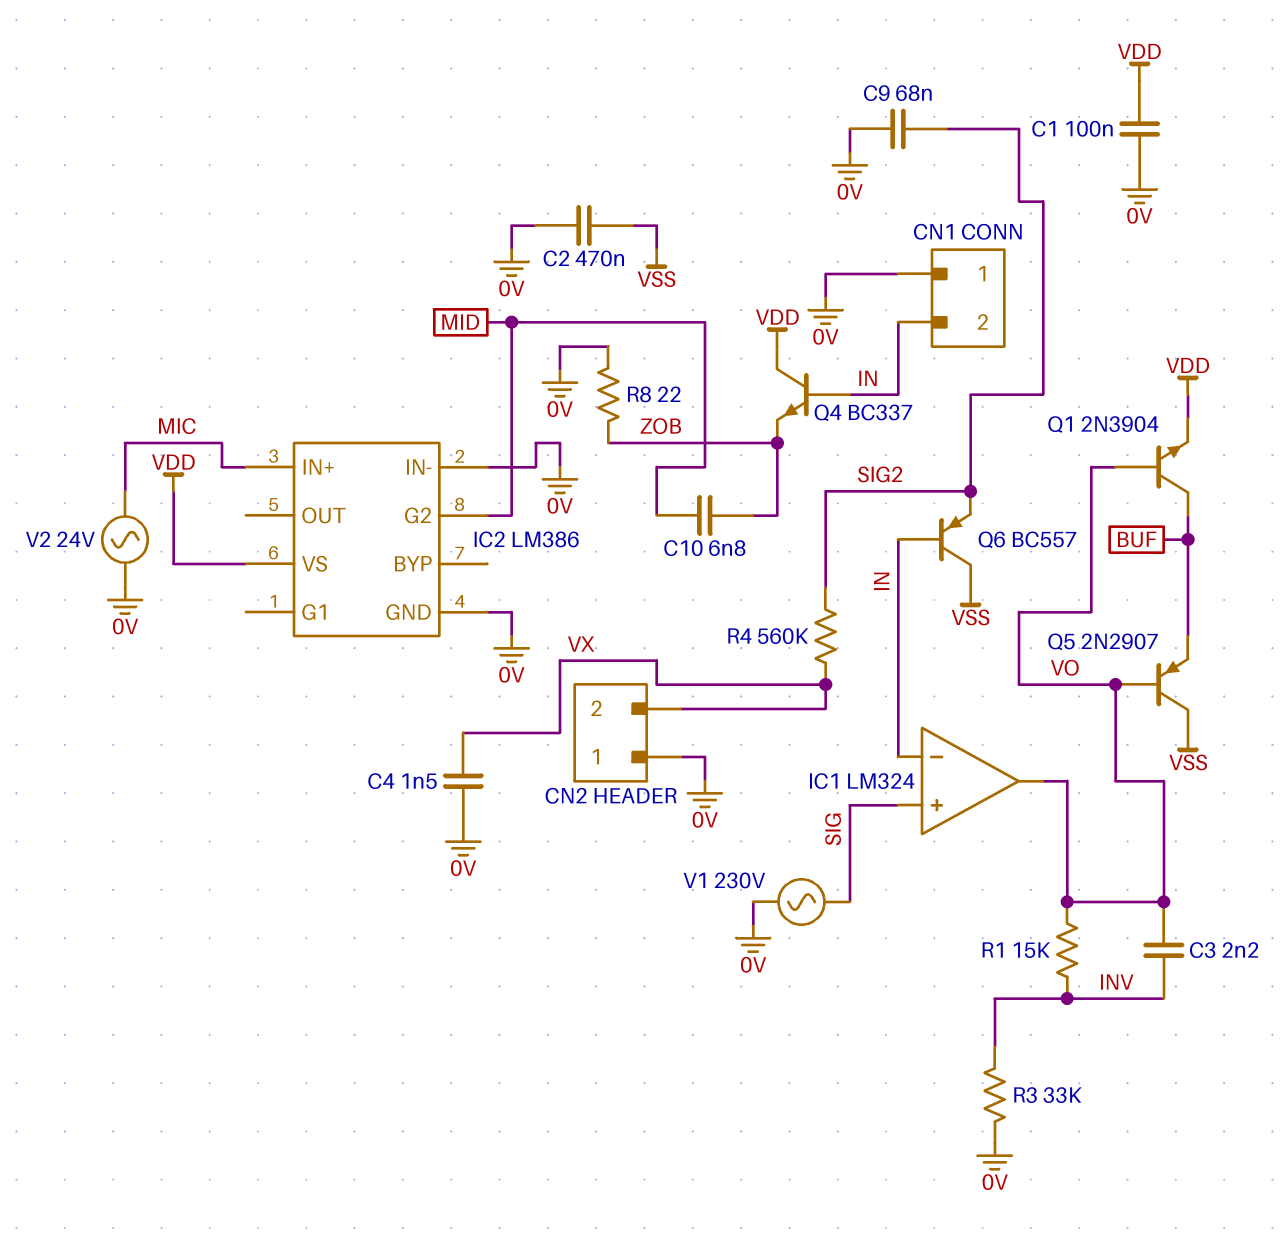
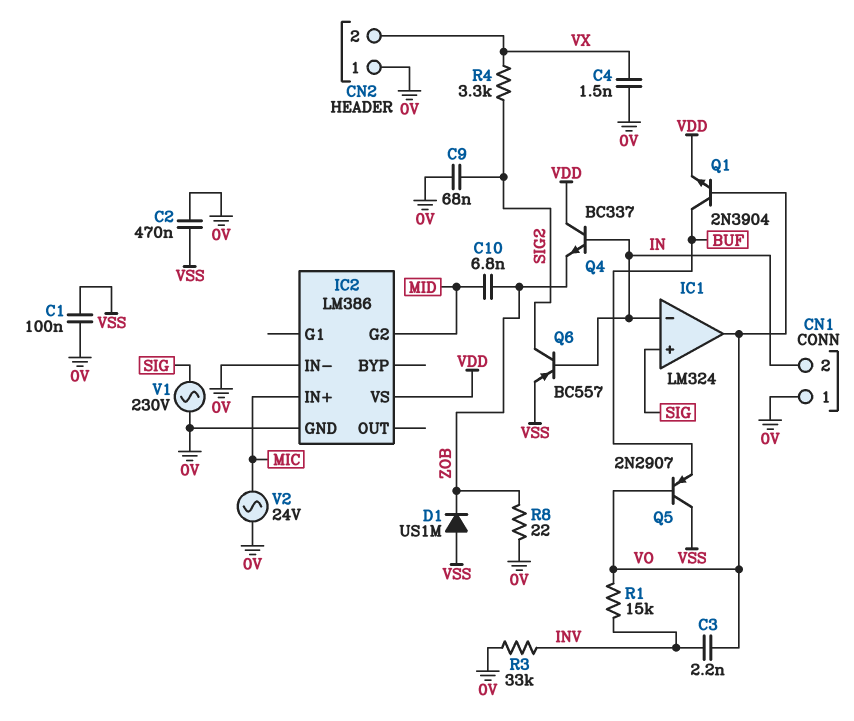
C1: 100nF (0V, VDD) -> 100nF (0V, VSS)
D1: none -> diode US1M (A VSS, K ZOB)
Q6: PNP BC557 (B IN, C VSS, E SIG2) -> PNP BC557 (B IN, C SIG2, E VSS)
R4: 560k (SIG2, VX) -> 3.3k (SIG2, VX)

